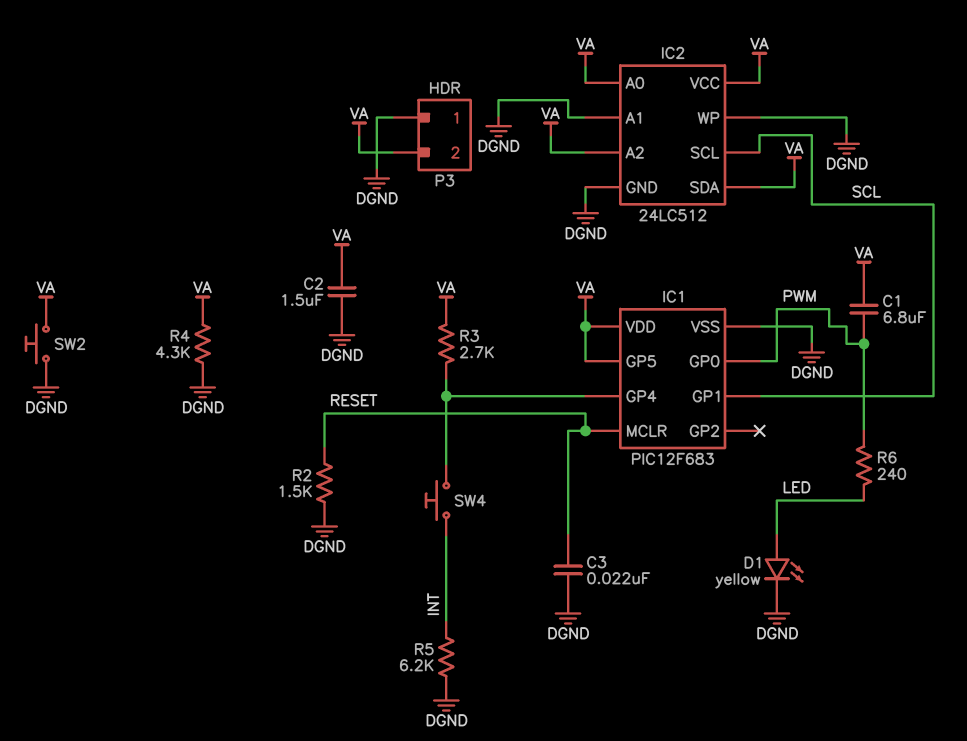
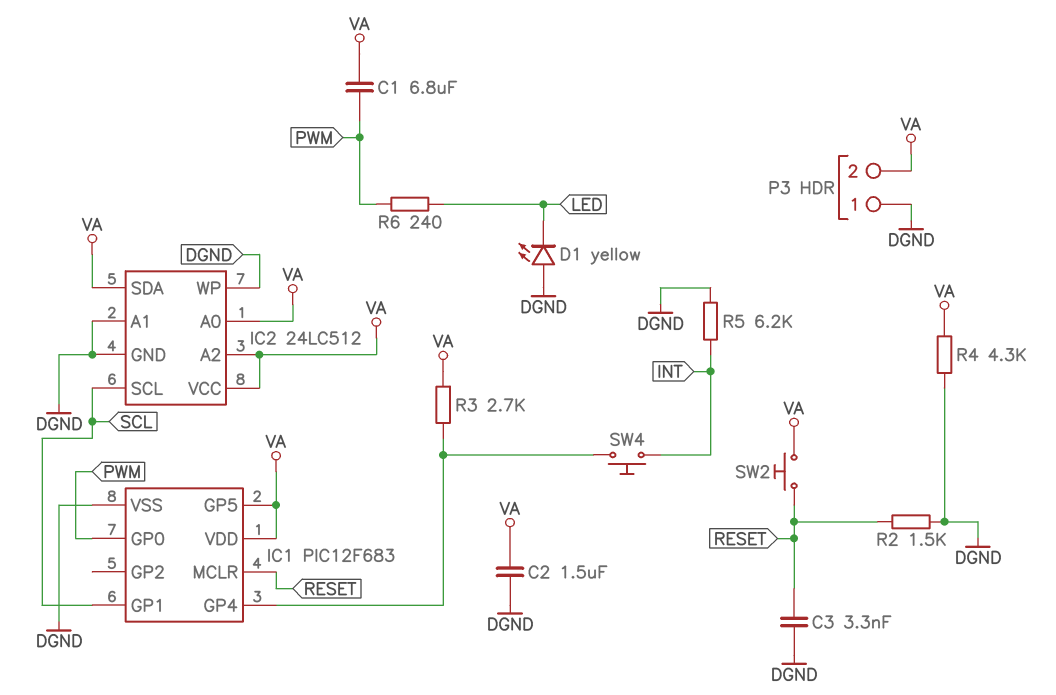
C3: 22nF (DGND, RESET) -> 3.3nF (DGND, RESET)
D1: LED yellow (A LED, K DGND) -> LED yellow (A DGND, K LED)
SW2: button (DGND, VA) -> button (RESET, VA)

